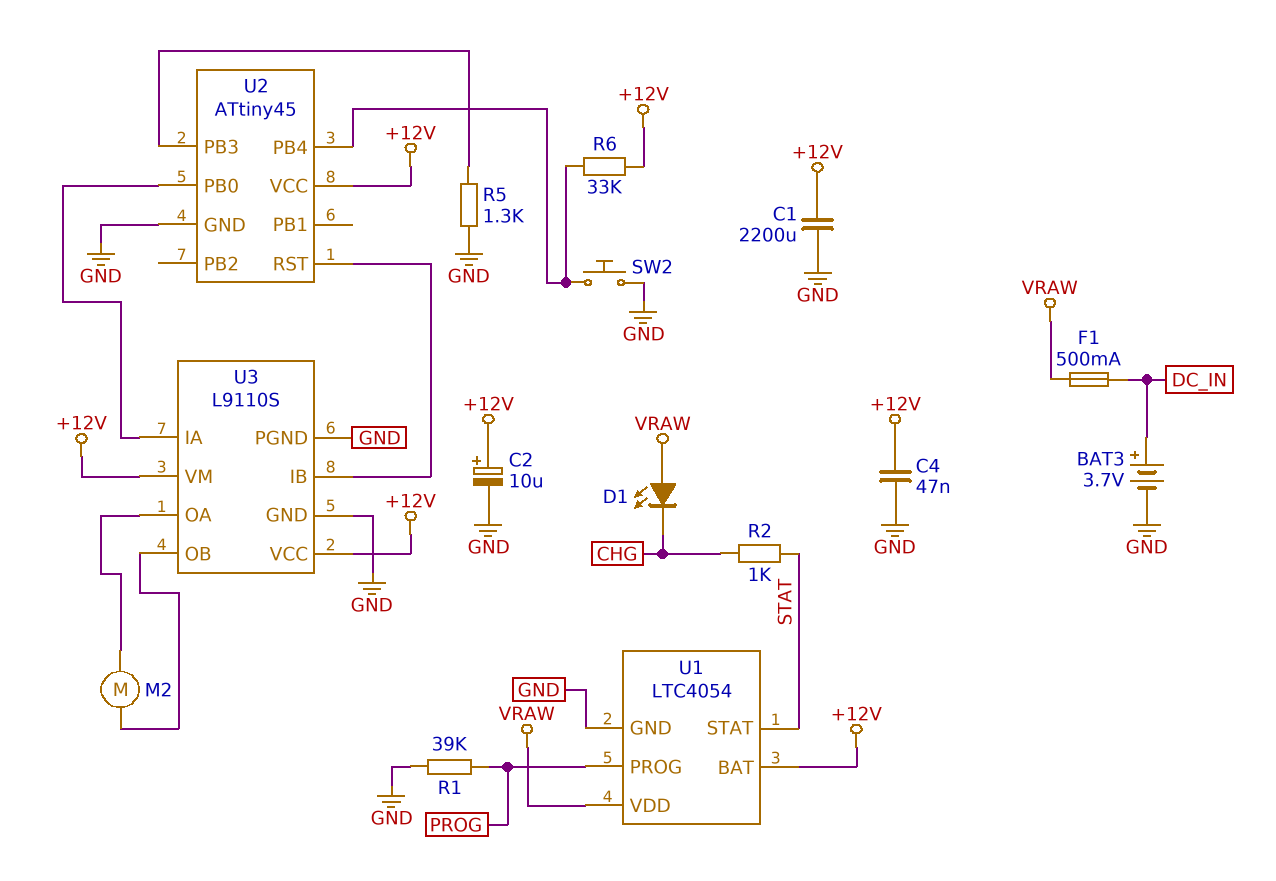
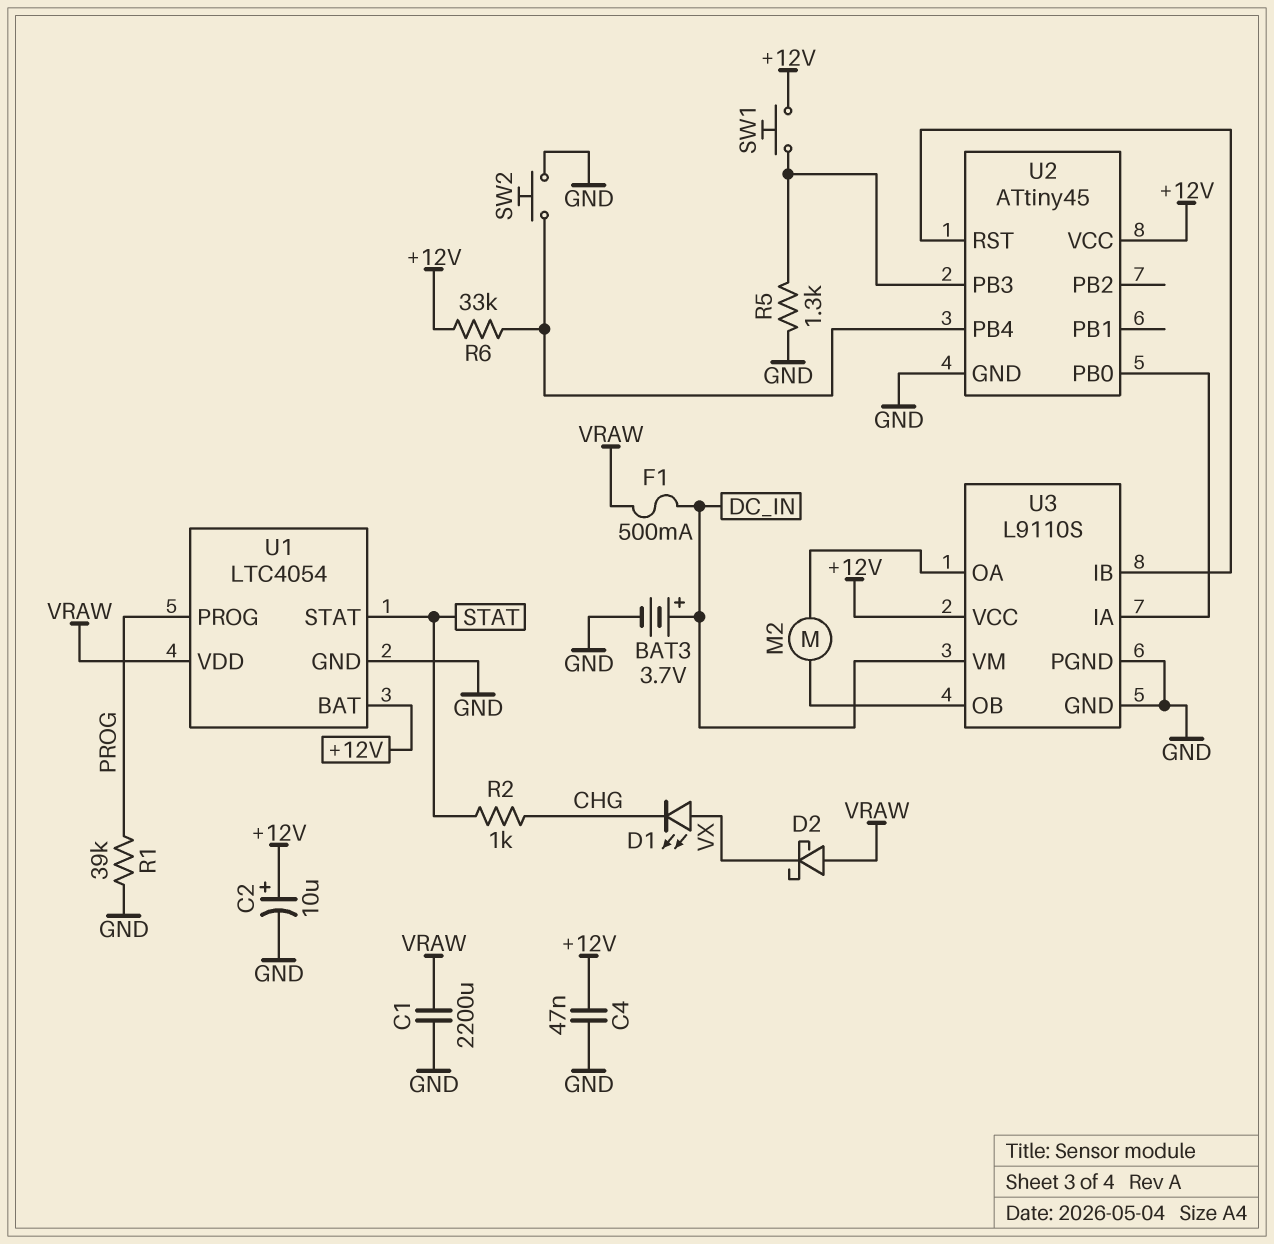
C1: 2200uF (+12V, GND) -> 2200uF (GND, VRAW)
D1: LED (A VRAW, K CHG) -> LED (A VX, K CHG)
D2: none -> schottky (A VRAW, K VX)
SW1: none -> button (+12V, U2/PB3)
U3 pin VM: +12V -> DC_IN

